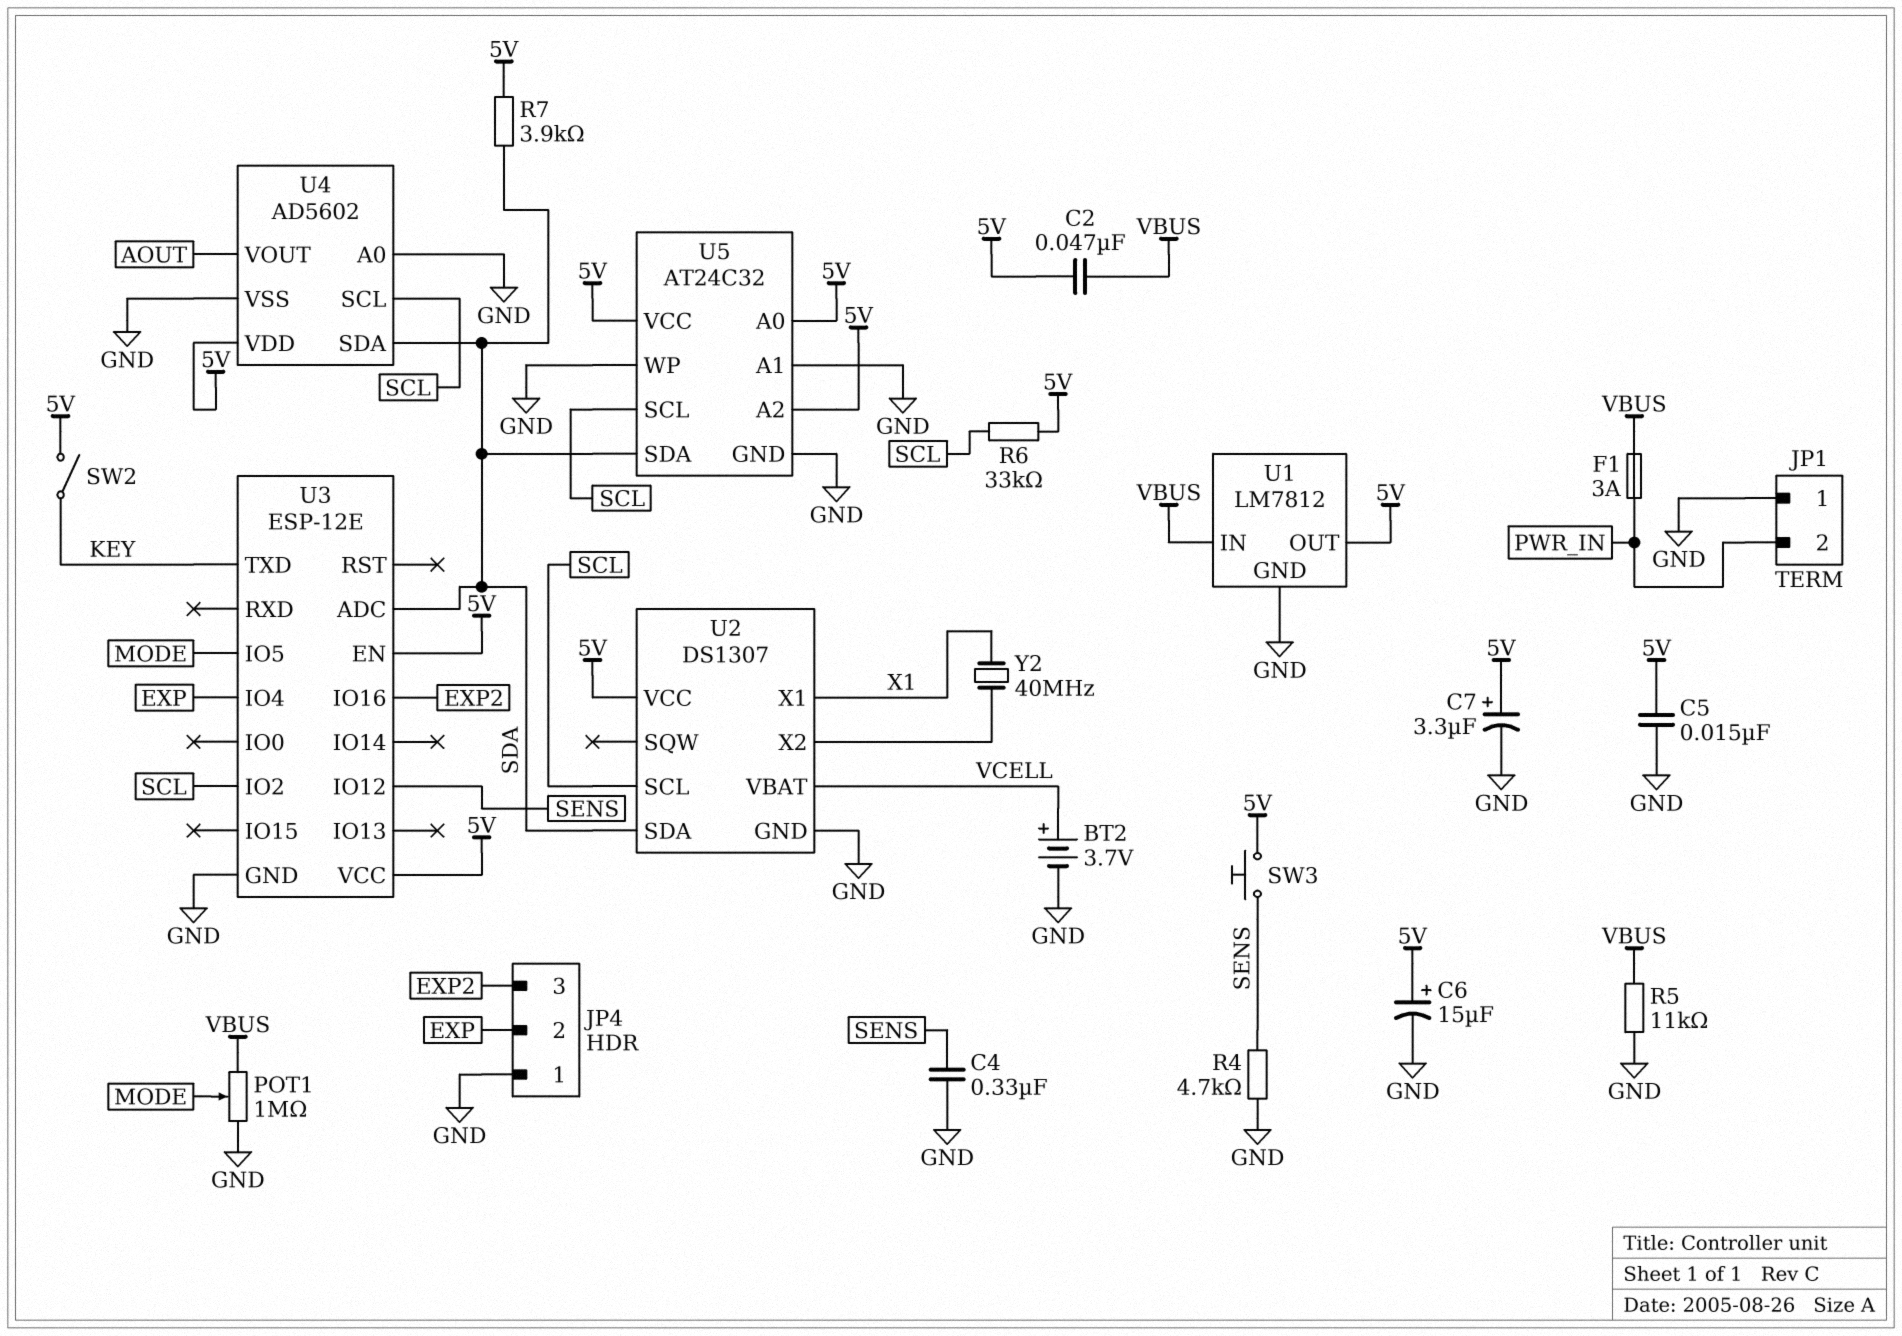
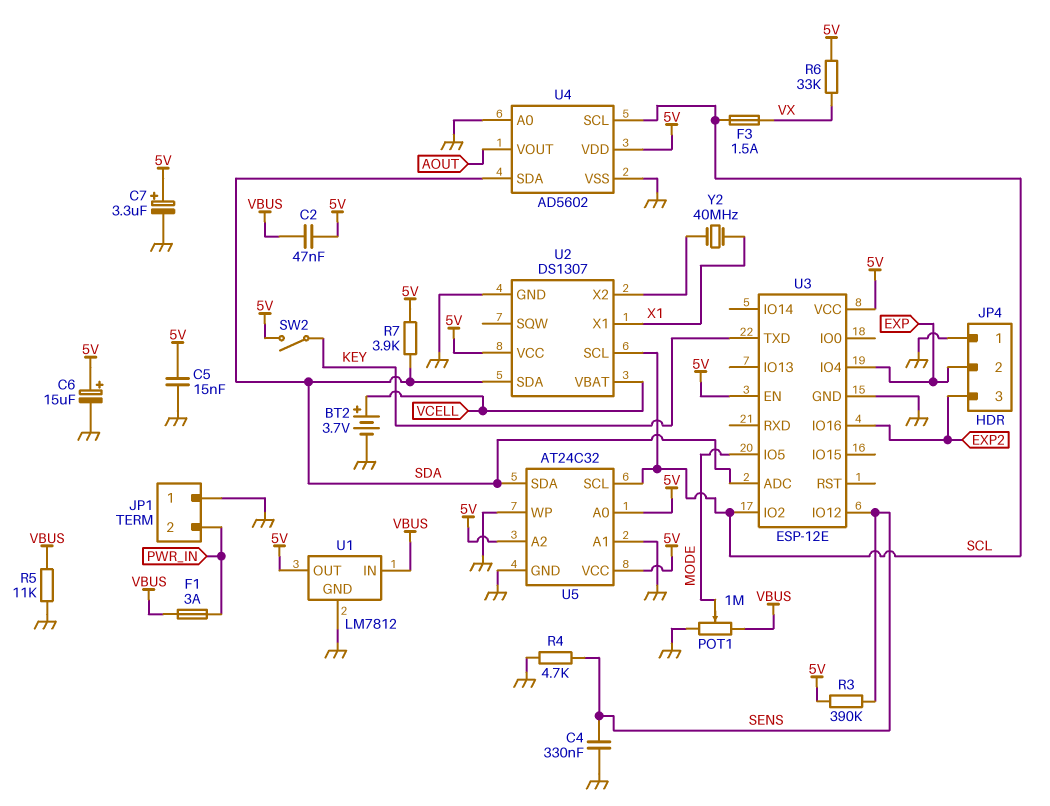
F3: none -> 1.5A (SCL, VX)
R3: none -> 390k (5V, SENS)
R6: 33k (5V, SCL) -> 33k (5V, VX)
SW3: button (5V, SENS) -> none

